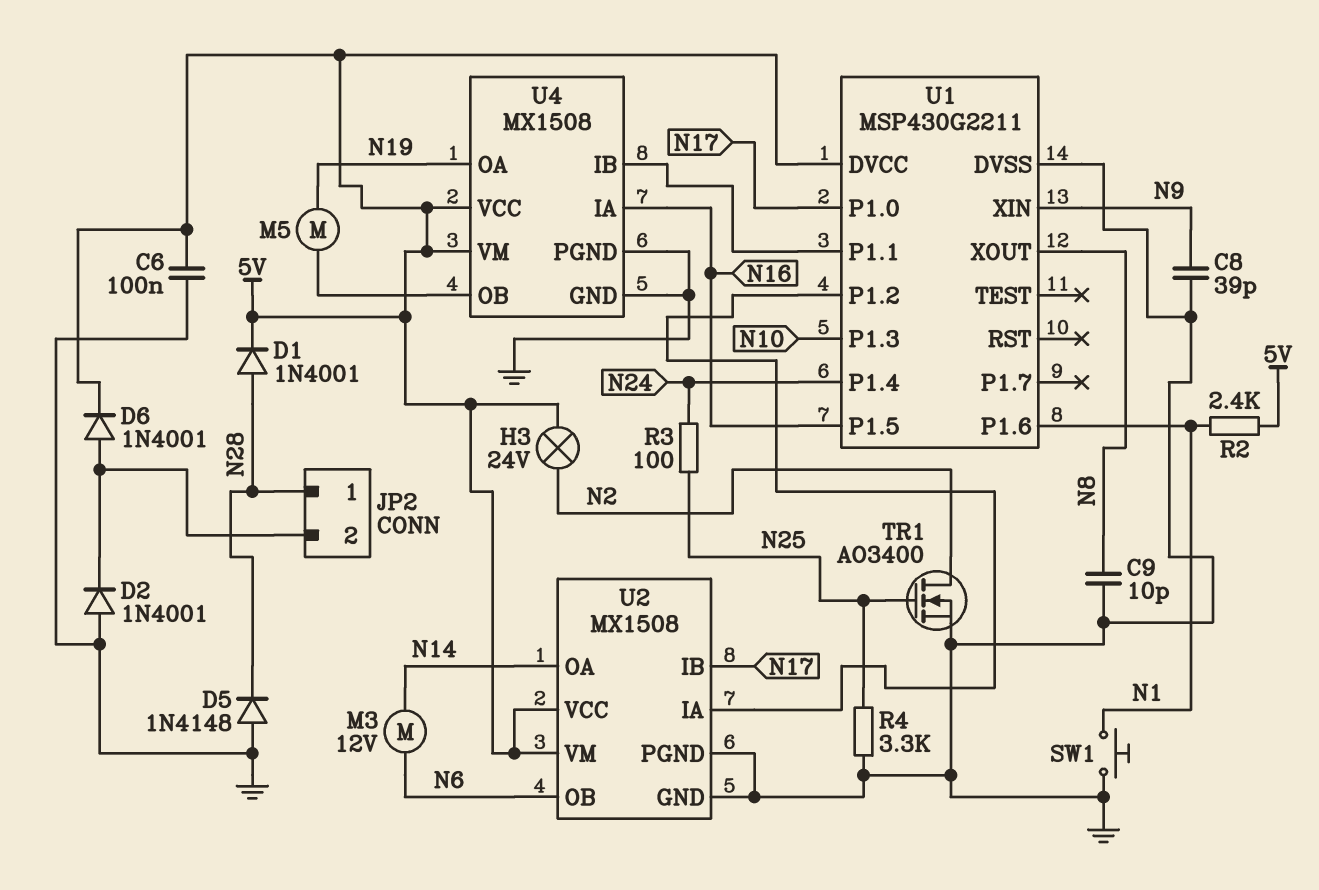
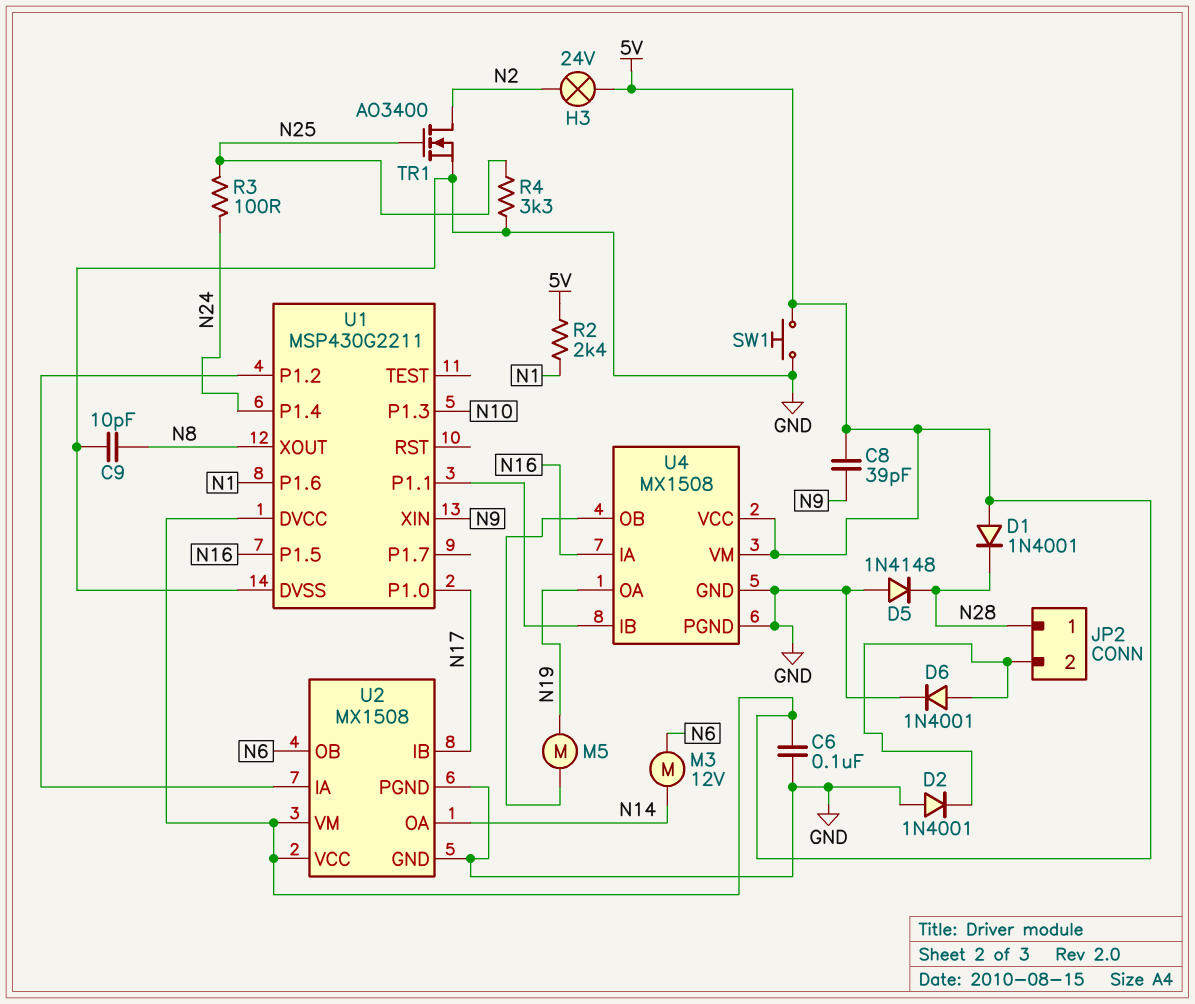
C8: 39pF (GND, N9) -> 39pF (5V, N9)
D1: diode 1N4001 (A N28, K 5V) -> diode 1N4001 (A 5V, K N28)
D6: diode 1N4001 (A JP2/2, K 5V) -> diode 1N4001 (A JP2/2, K GND)
SW1: button (GND, N1) -> button (5V, GND)

